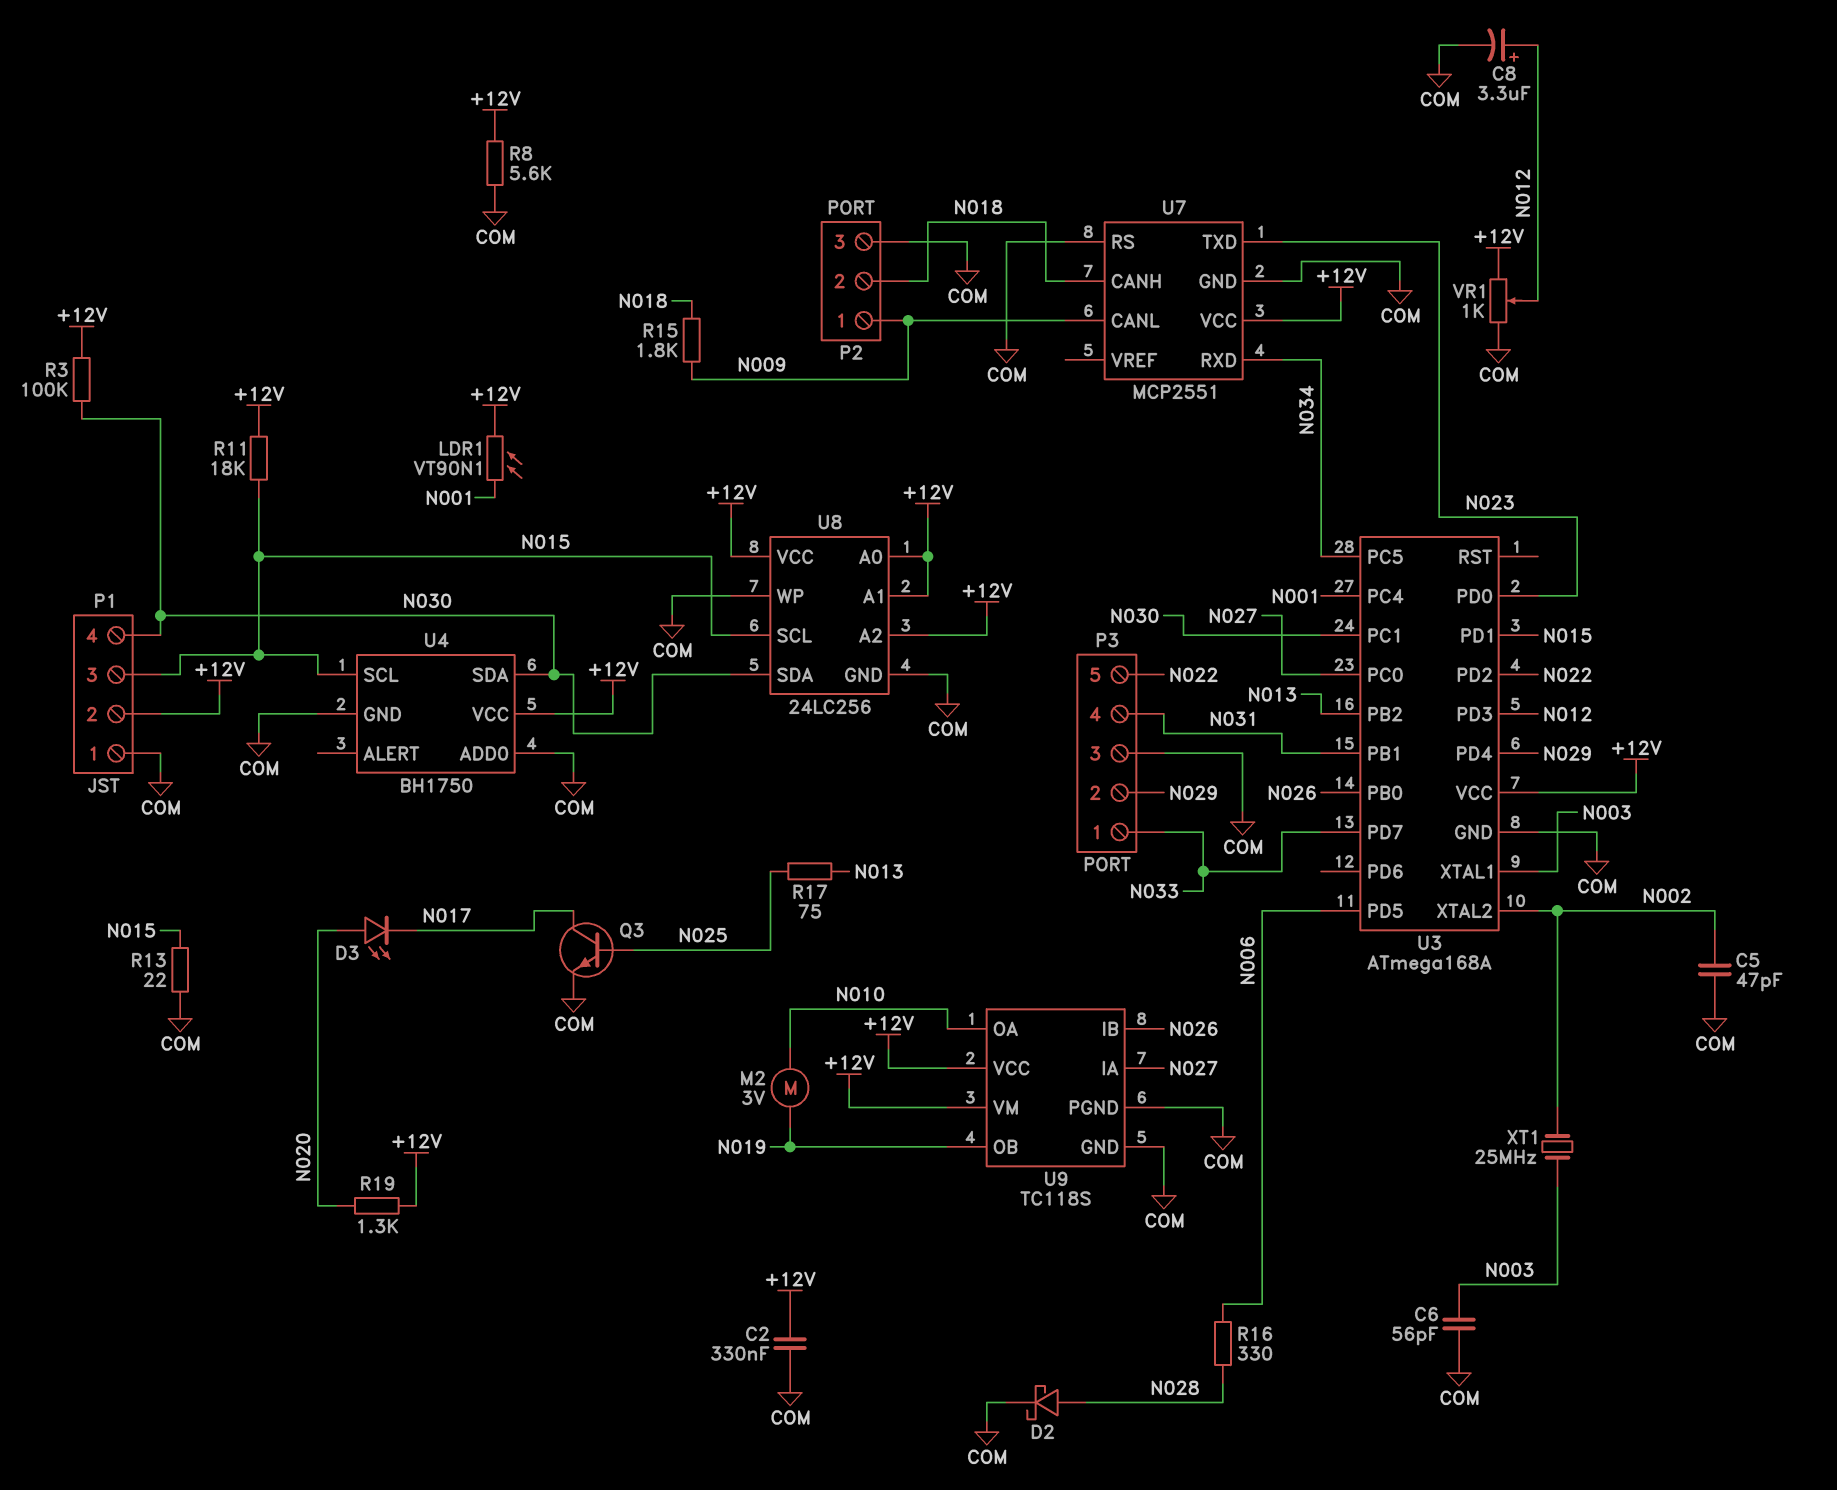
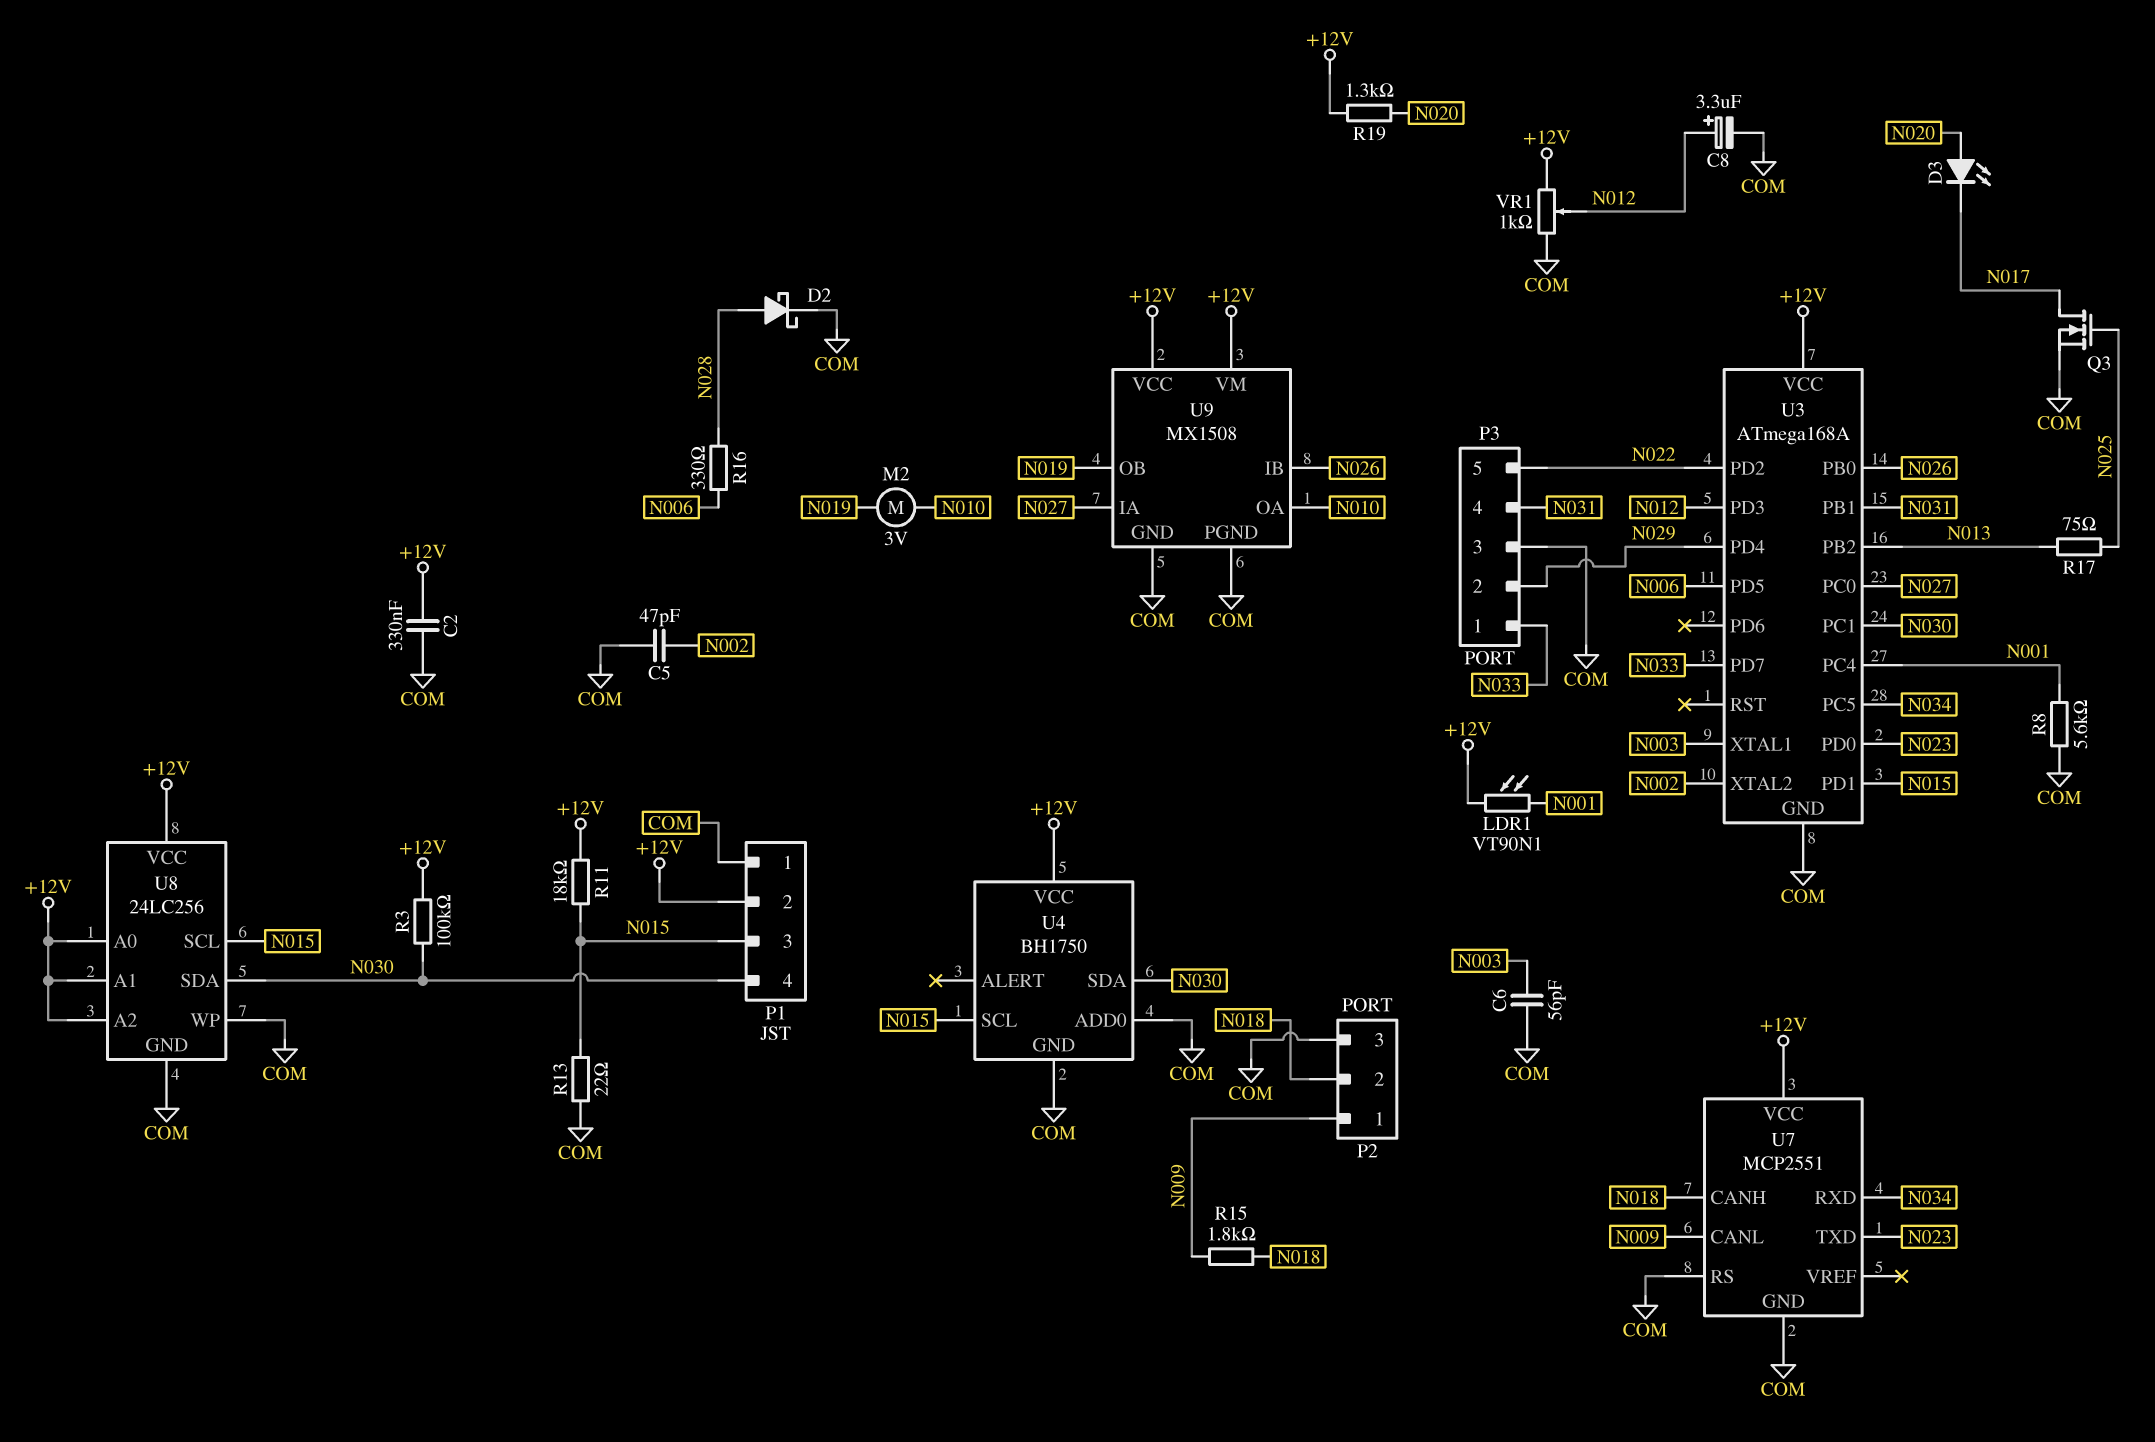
Q3: NPN (B N025, C N017, E COM) -> NMOS (G N025, D N017, S COM)
R8: 5.6k (+12V, COM) -> 5.6k (COM, N001)
U9: TC118S -> MX1508
XT1: 25MHz (N002, N003) -> none

